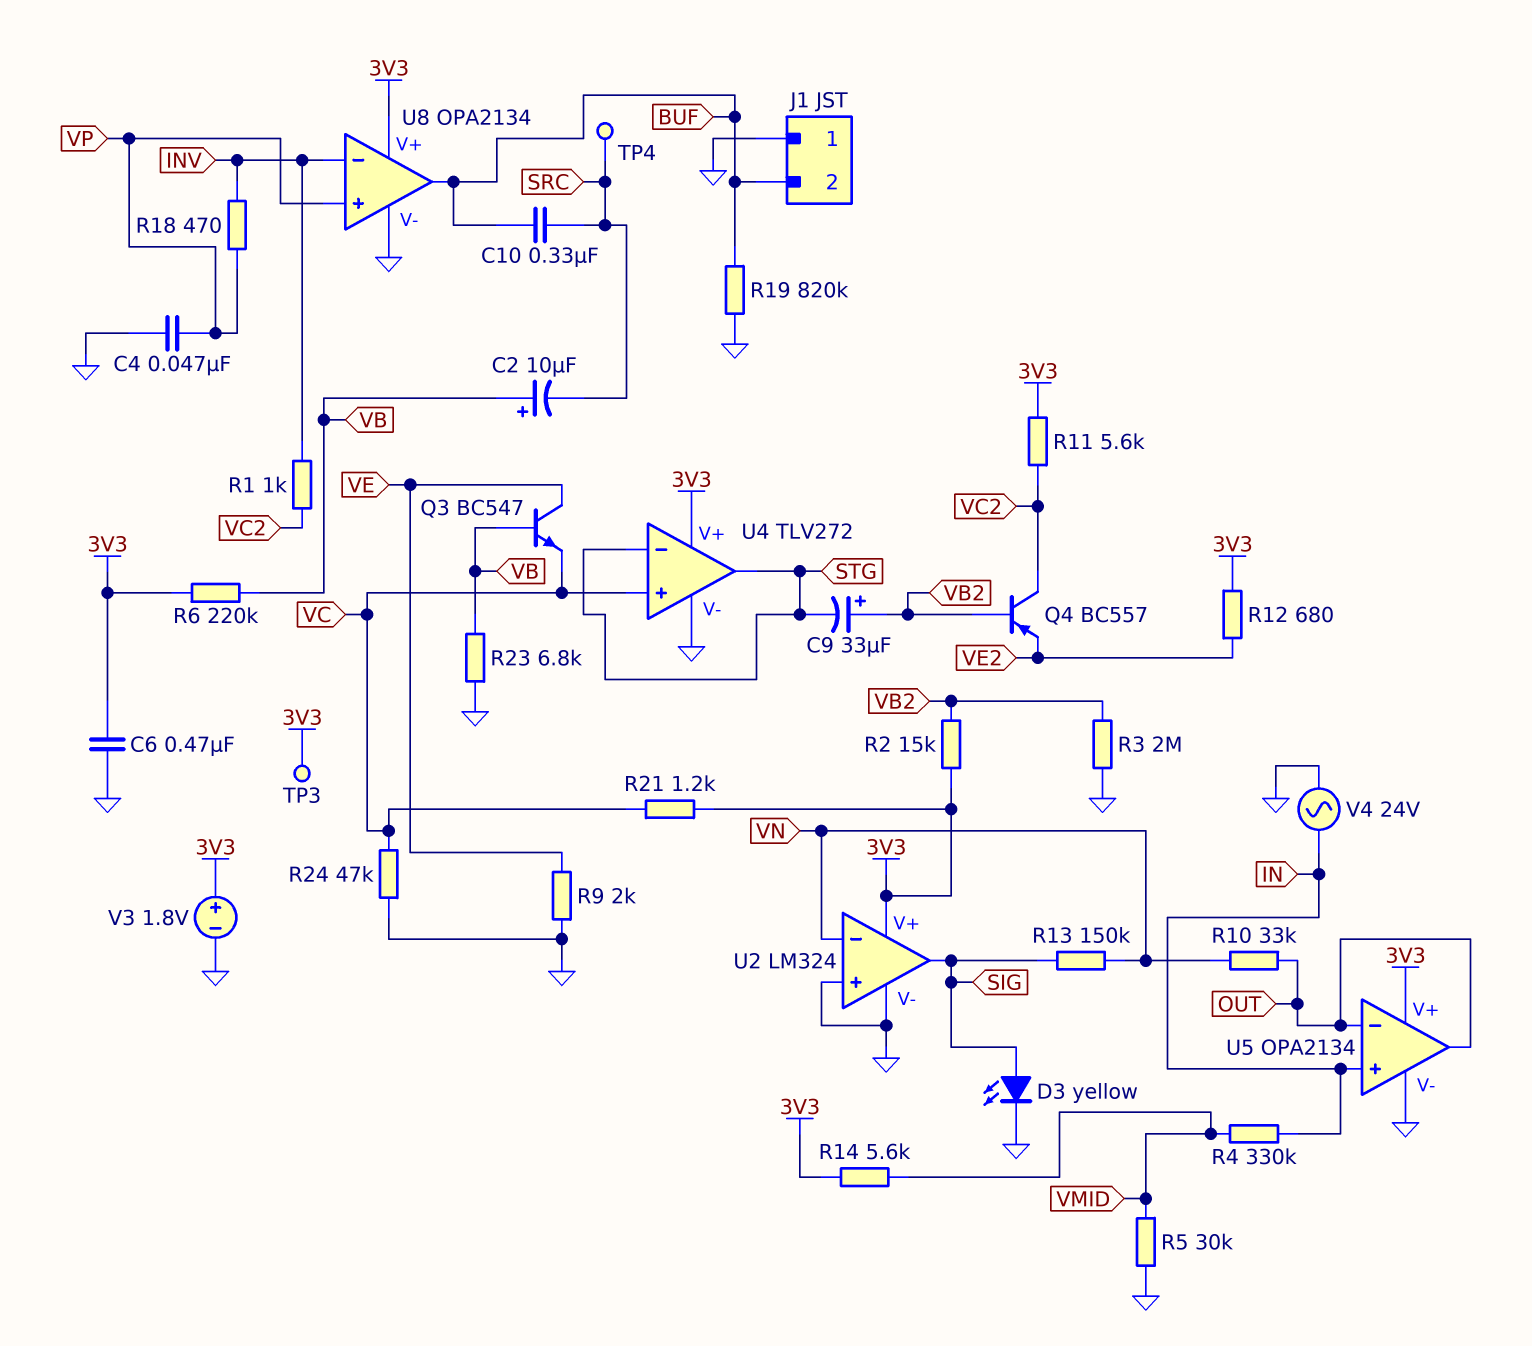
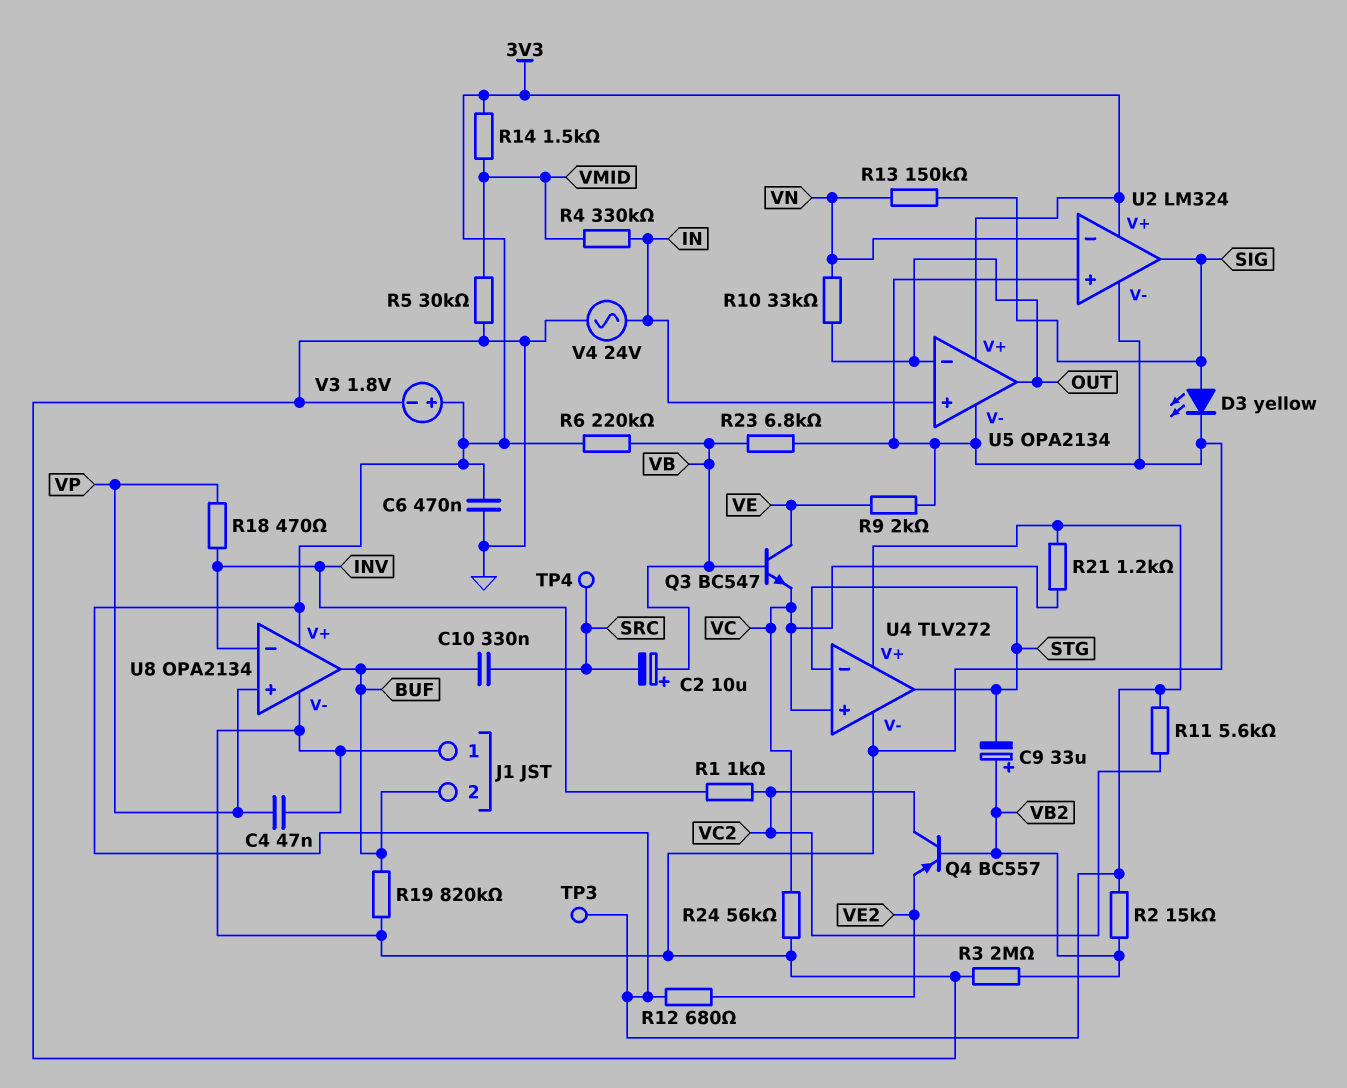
R14: 5.6k (3V3, VMID) -> 1.5k (3V3, VMID)
R24: 47k (GND, VC) -> 56k (GND, VC)

